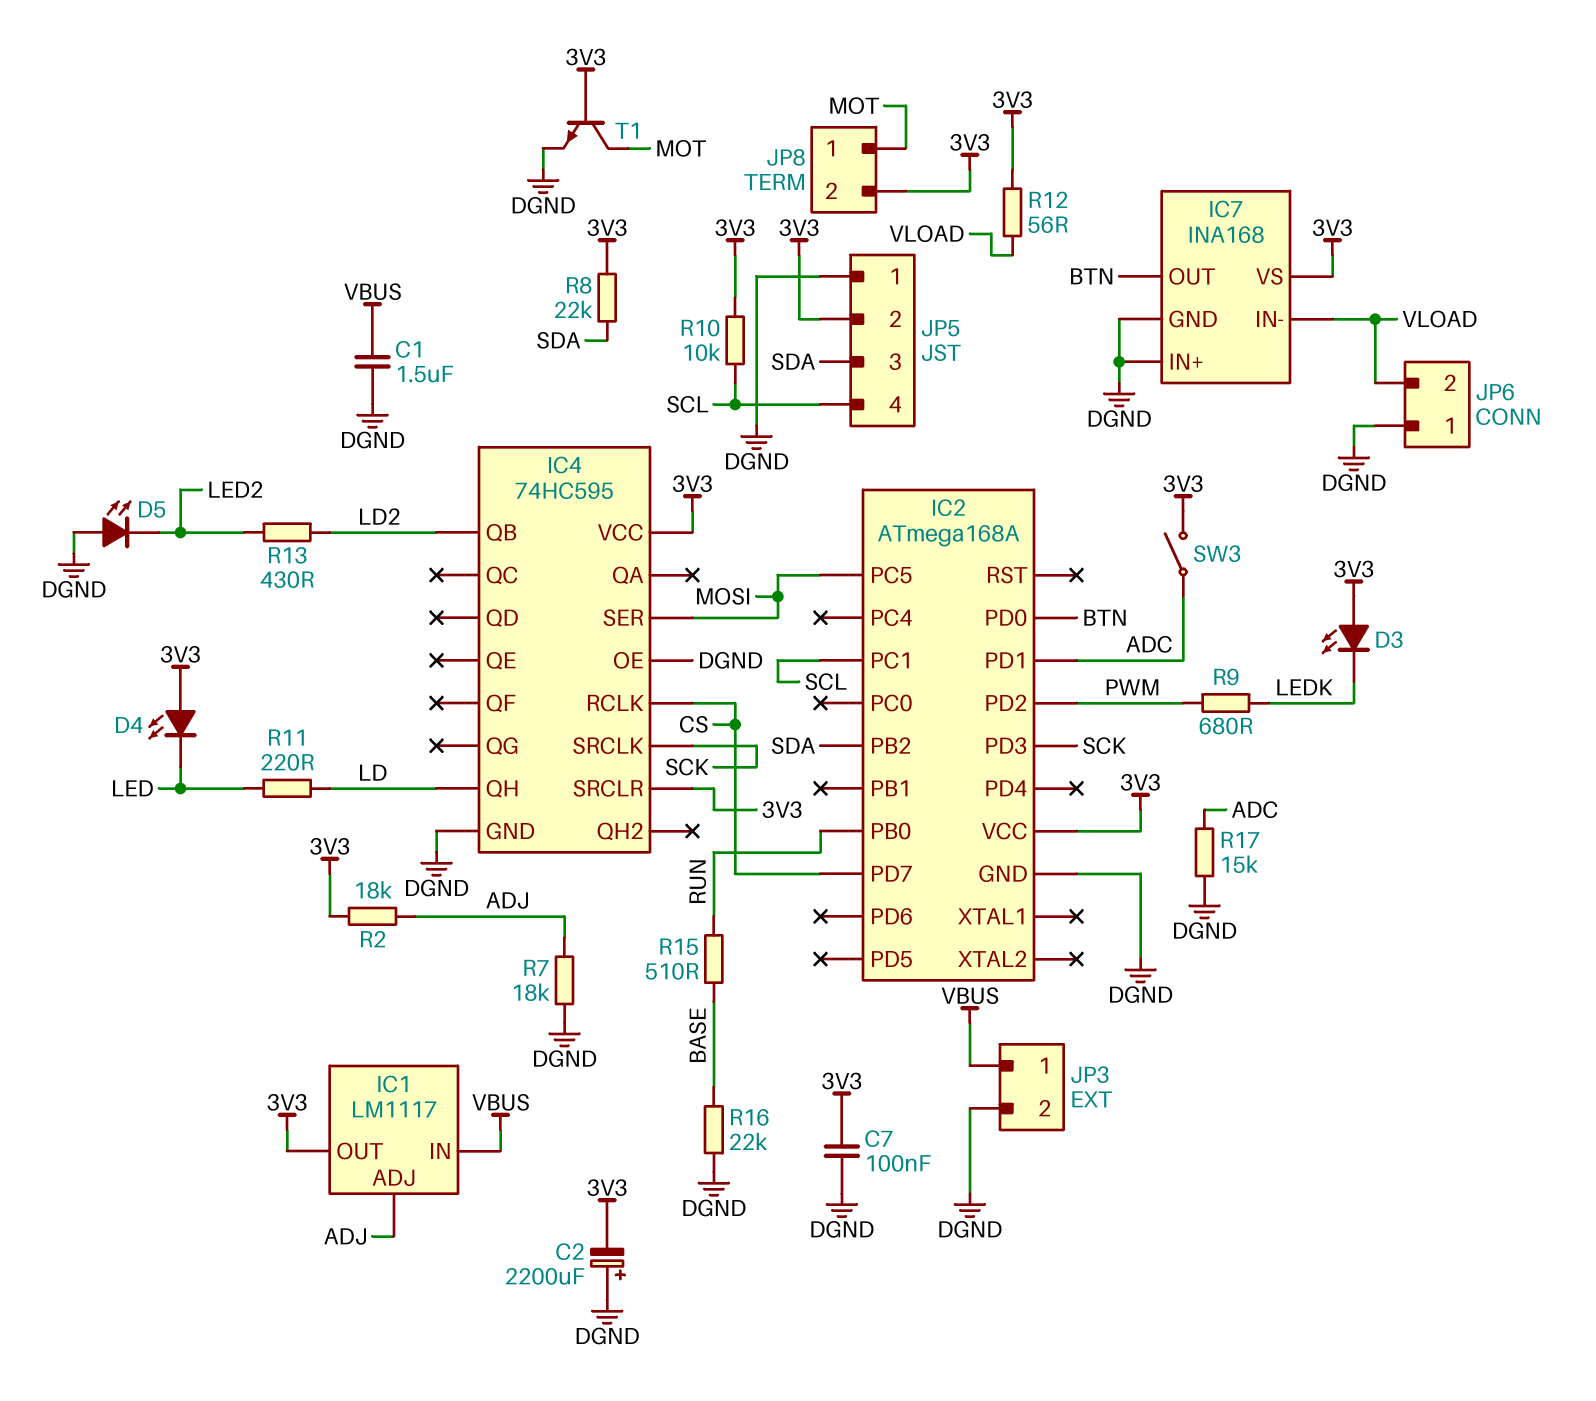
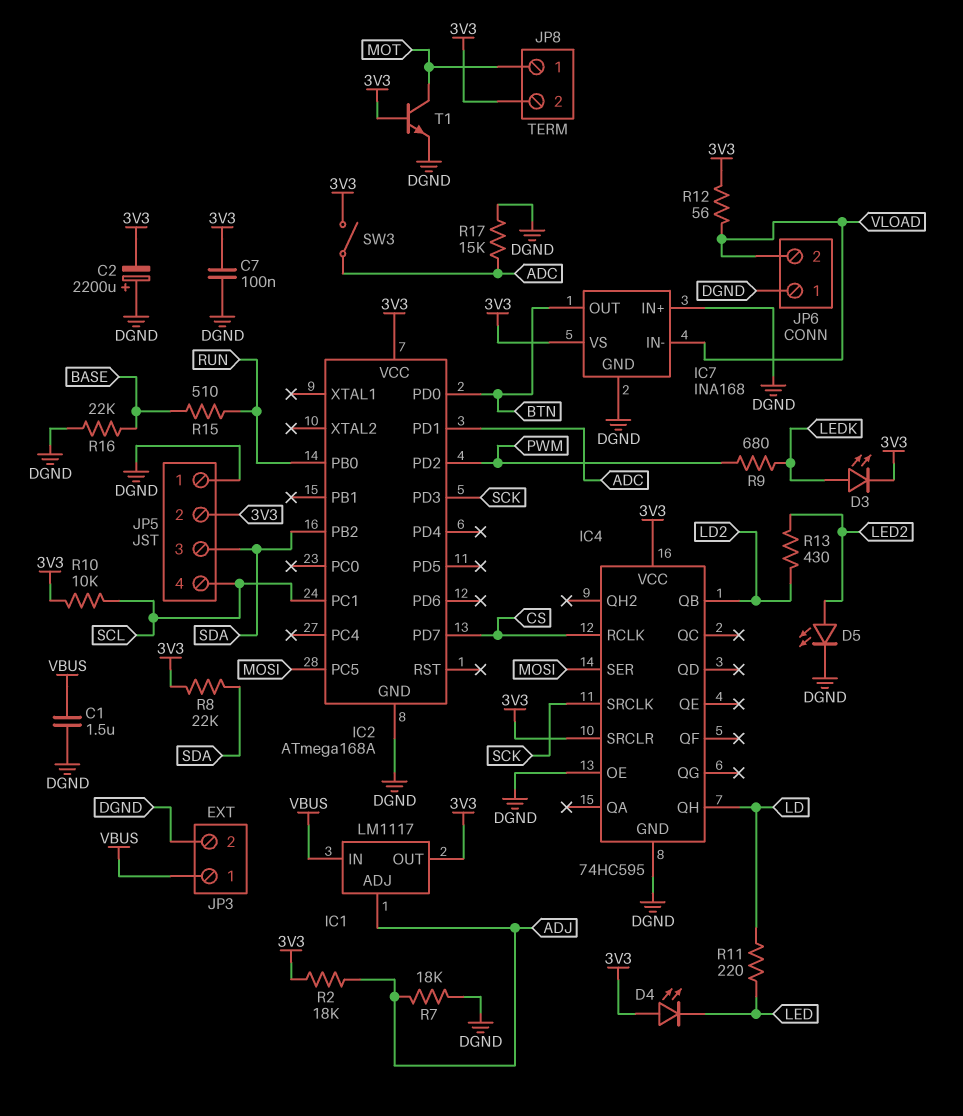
D3: LED (A 3V3, K LEDK) -> LED (A LEDK, K 3V3)
D5: LED (A DGND, K LED2) -> LED (A LED2, K DGND)

